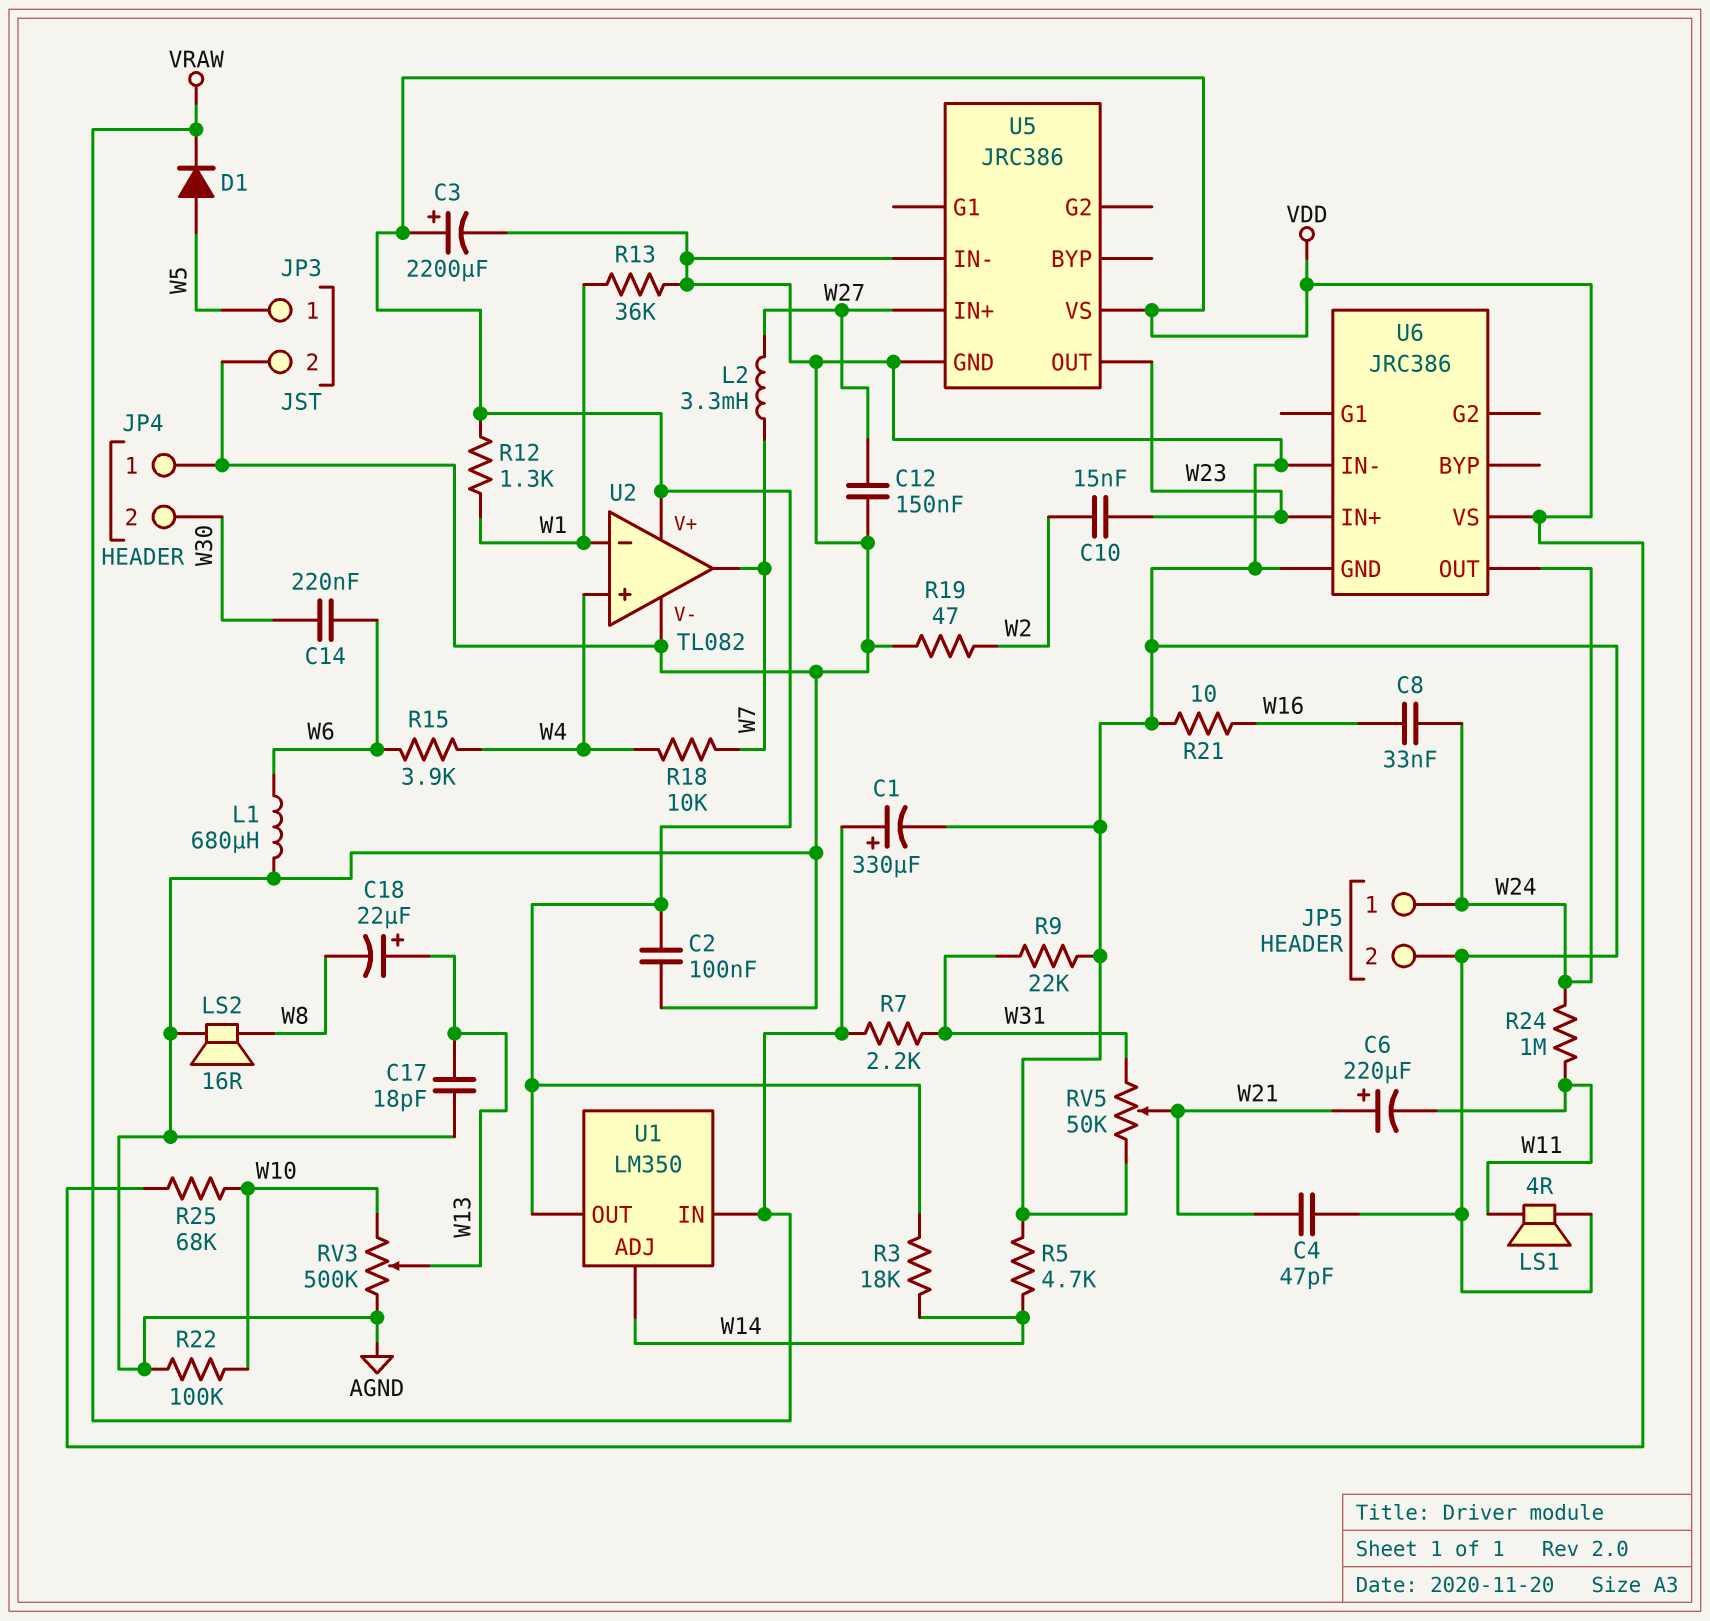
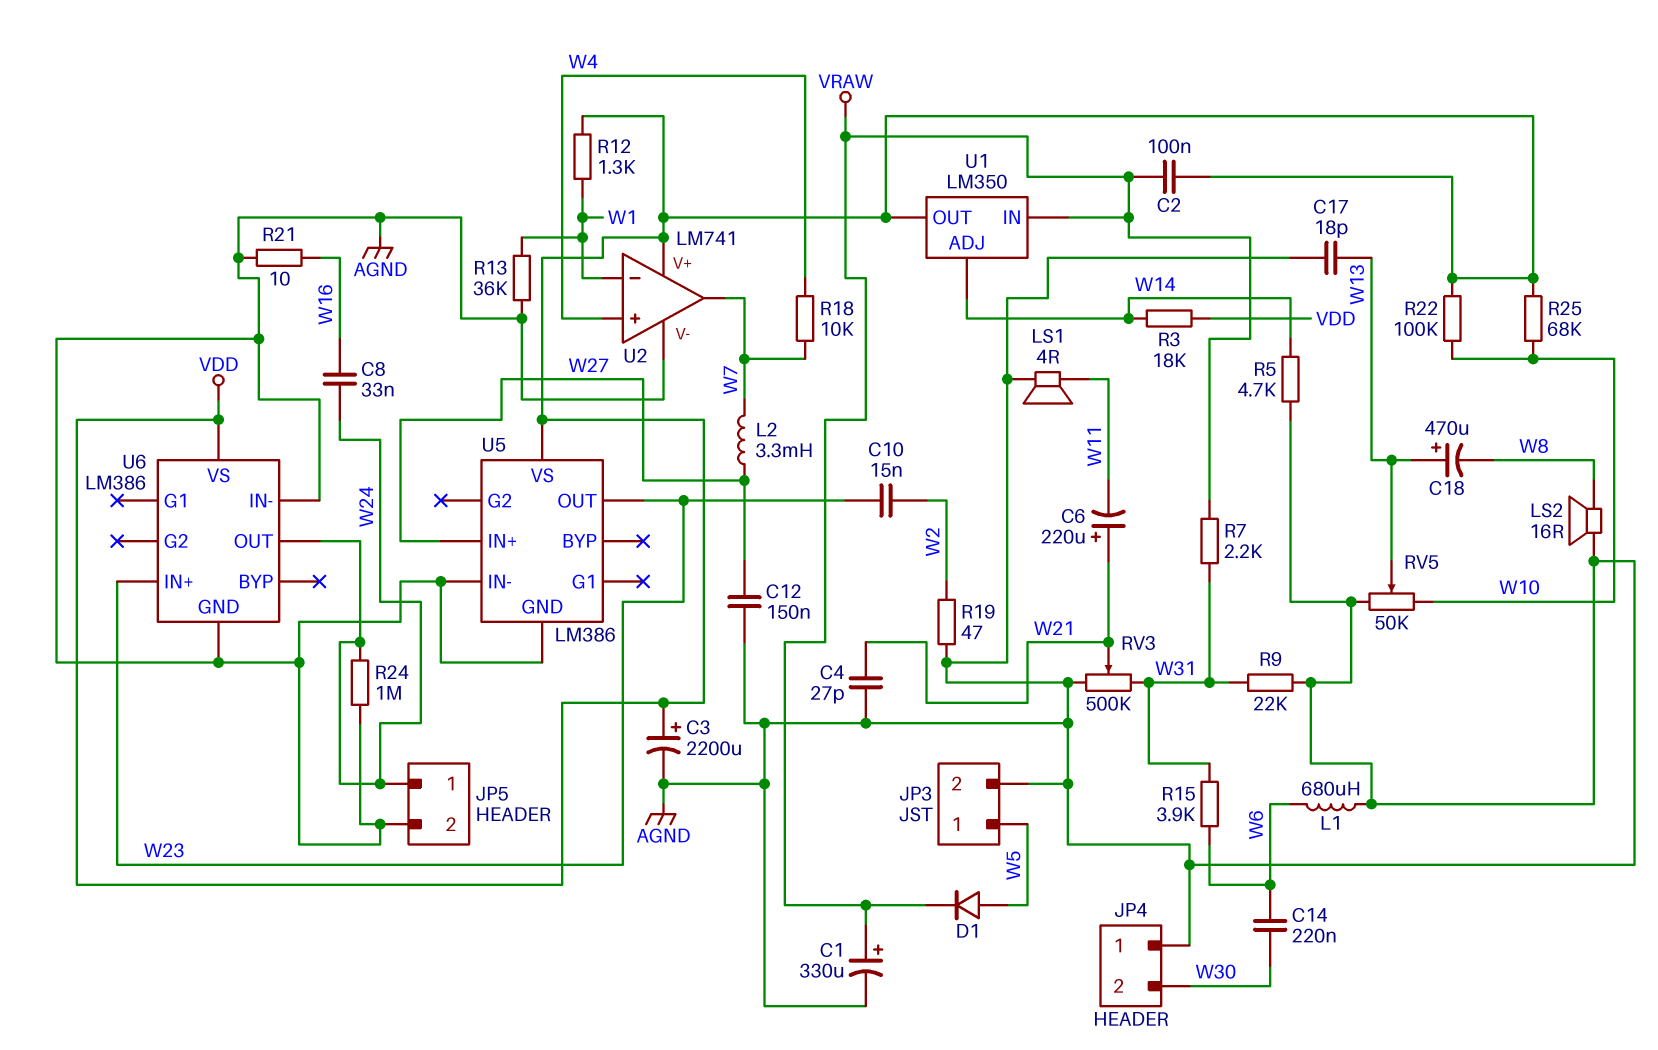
C2: 100nF (AGND, VDD) -> 100nF (VDD, VRAW)
C4: 47pF (AGND, W21) -> 27pF (AGND, W21)
C18: 22uF (plus W13, minus W8) -> 470uF (plus W13, minus W8)
R15: 3.9k (W4, W6) -> 3.9k (W6, W31)
R22: 100k (AGND, W10) -> 100k (VDD, W10)
R24: 1M (W11, W24) -> 1M (AGND, W24)
RV3: 500k (AGND, W10, wiper W13) -> 500k (AGND, W31, wiper W21)
RV5: 50k (AGND, W31, wiper W21) -> 50k (AGND, W10, wiper W13)
U2: TL082 -> LM741
U5: JRC386 -> LM386
U6: JRC386 -> LM386

